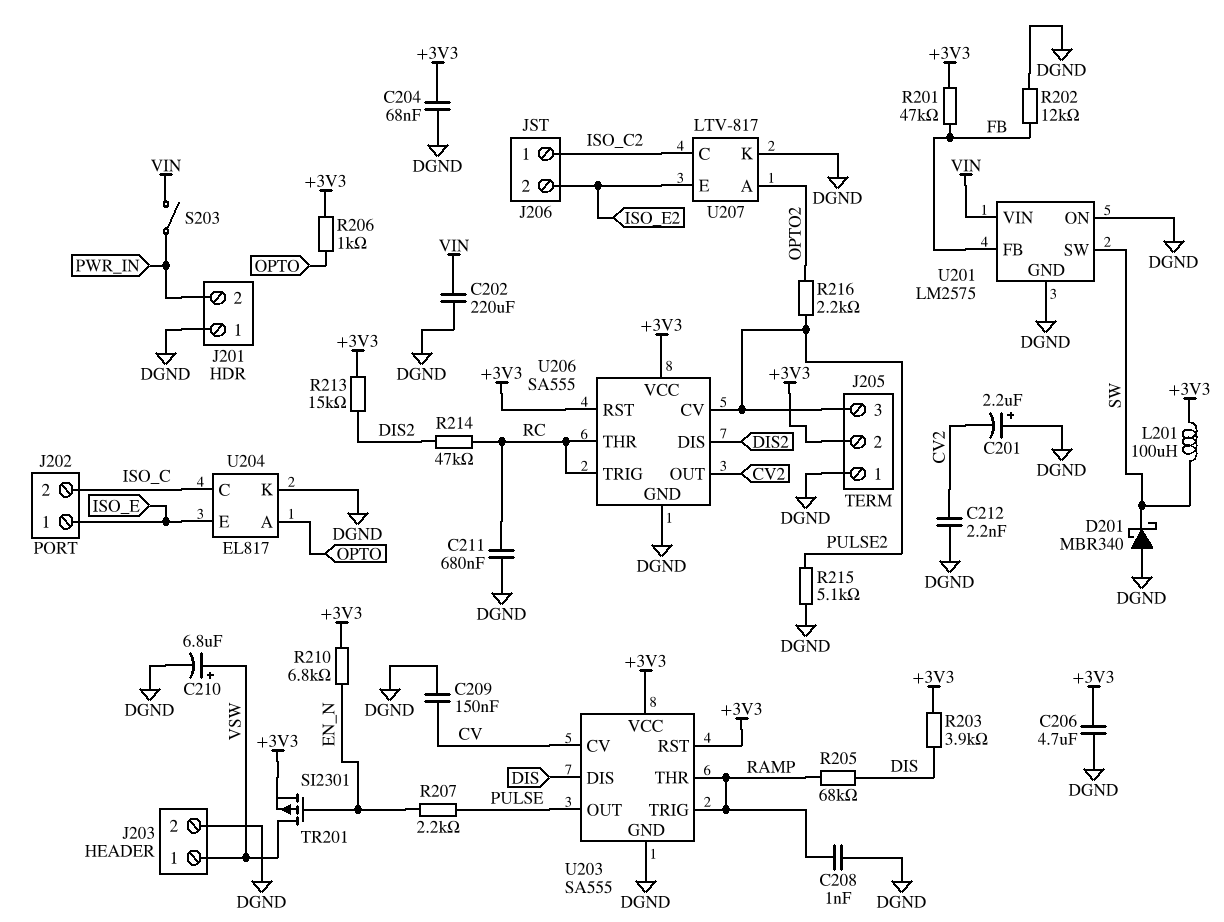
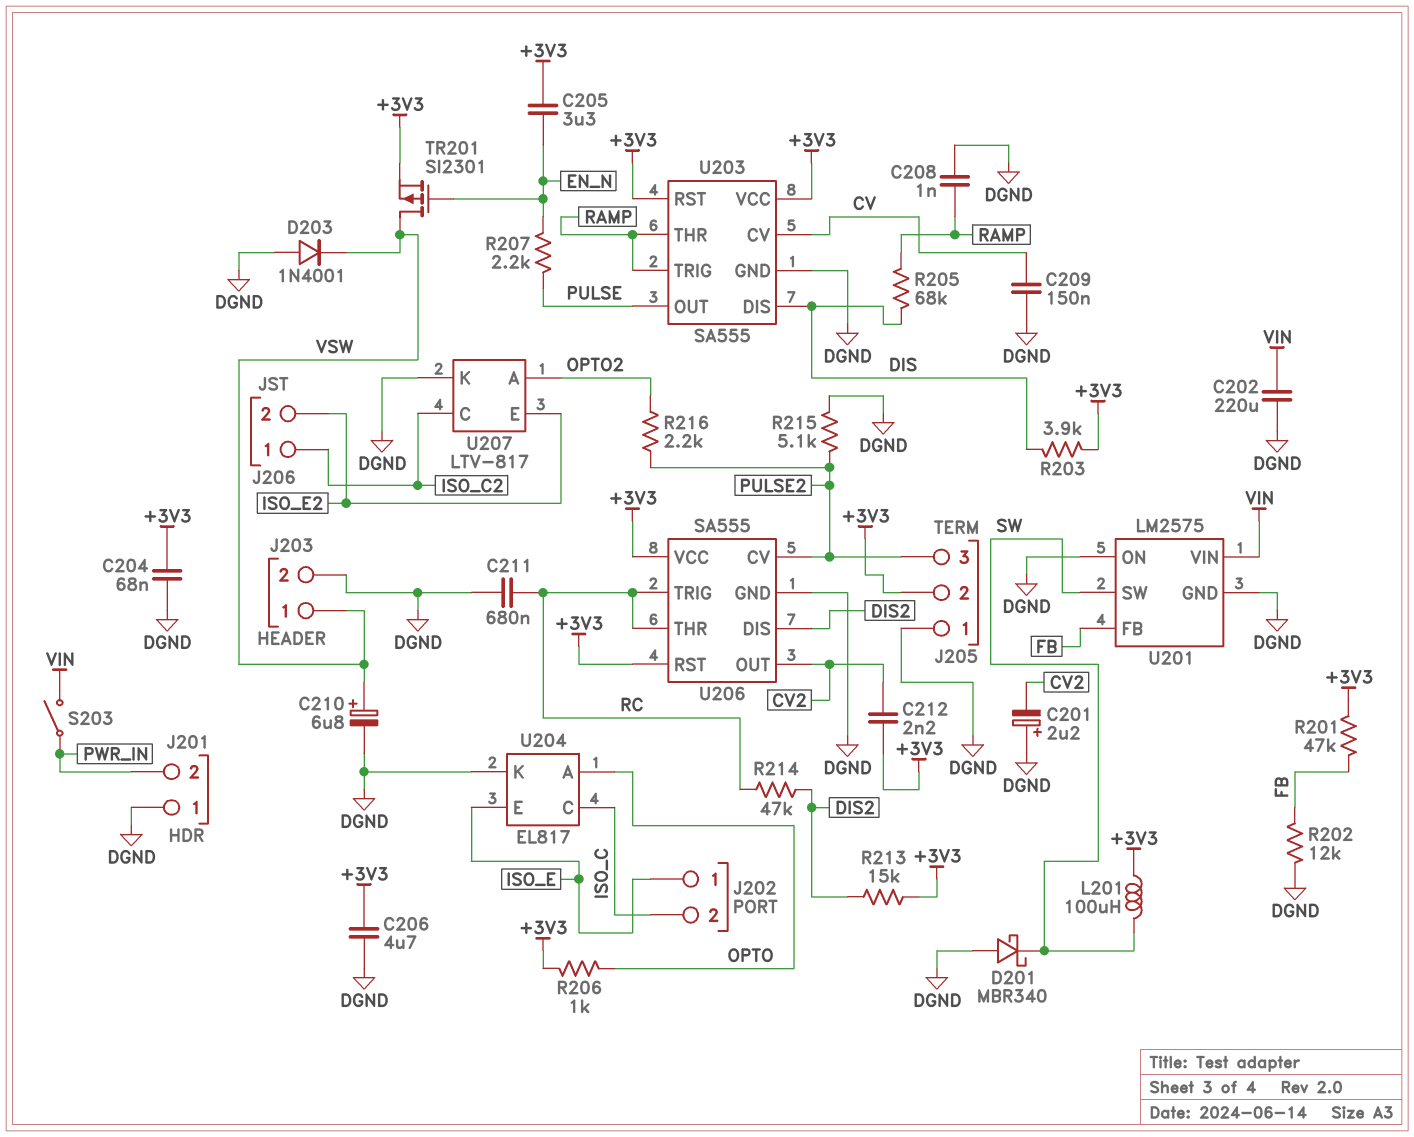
C205: none -> 3.3uF (+3V3, EN_N)
C212: 2.2nF (CV2, DGND) -> 2.2nF (+3V3, CV2)
D203: none -> diode 1N4001 (A DGND, K VSW)
R210: 6.8k (+3V3, EN_N) -> none

